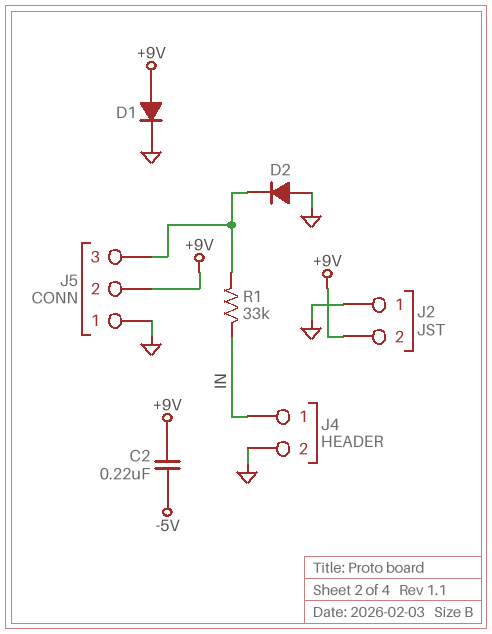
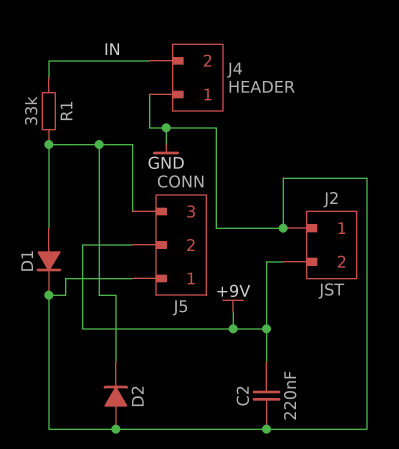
C2: 220nF (+9V, -5V) -> 220nF (+9V, GND)
D1: diode (A +9V, K GND) -> diode (A J5/3, K GND)
J4 pin 1: IN -> GND
J4 pin 2: GND -> IN

